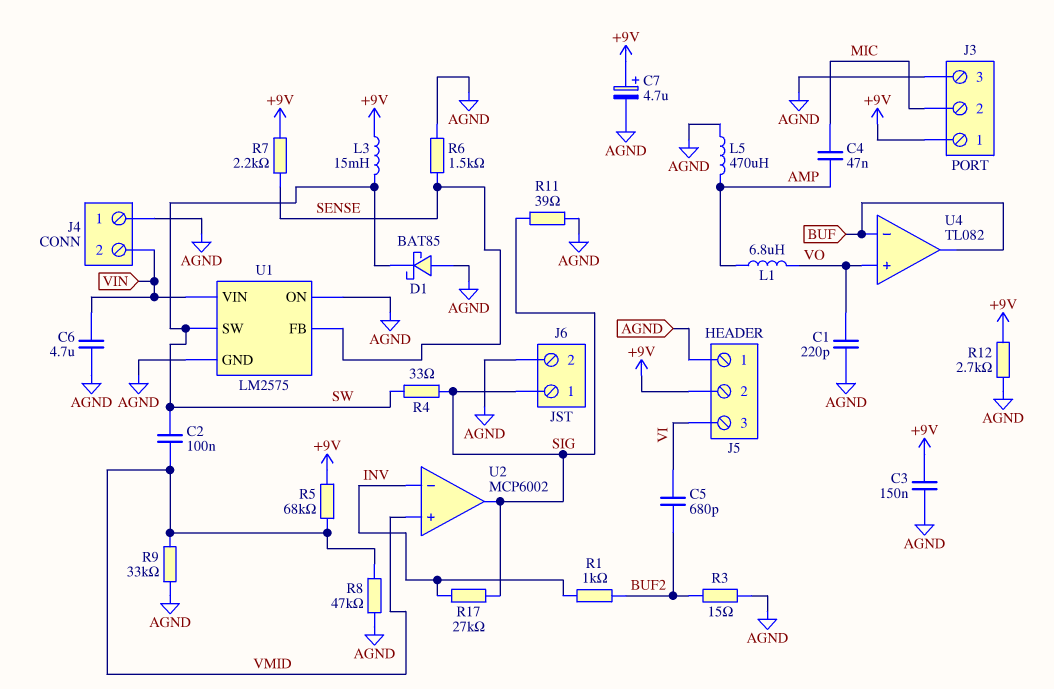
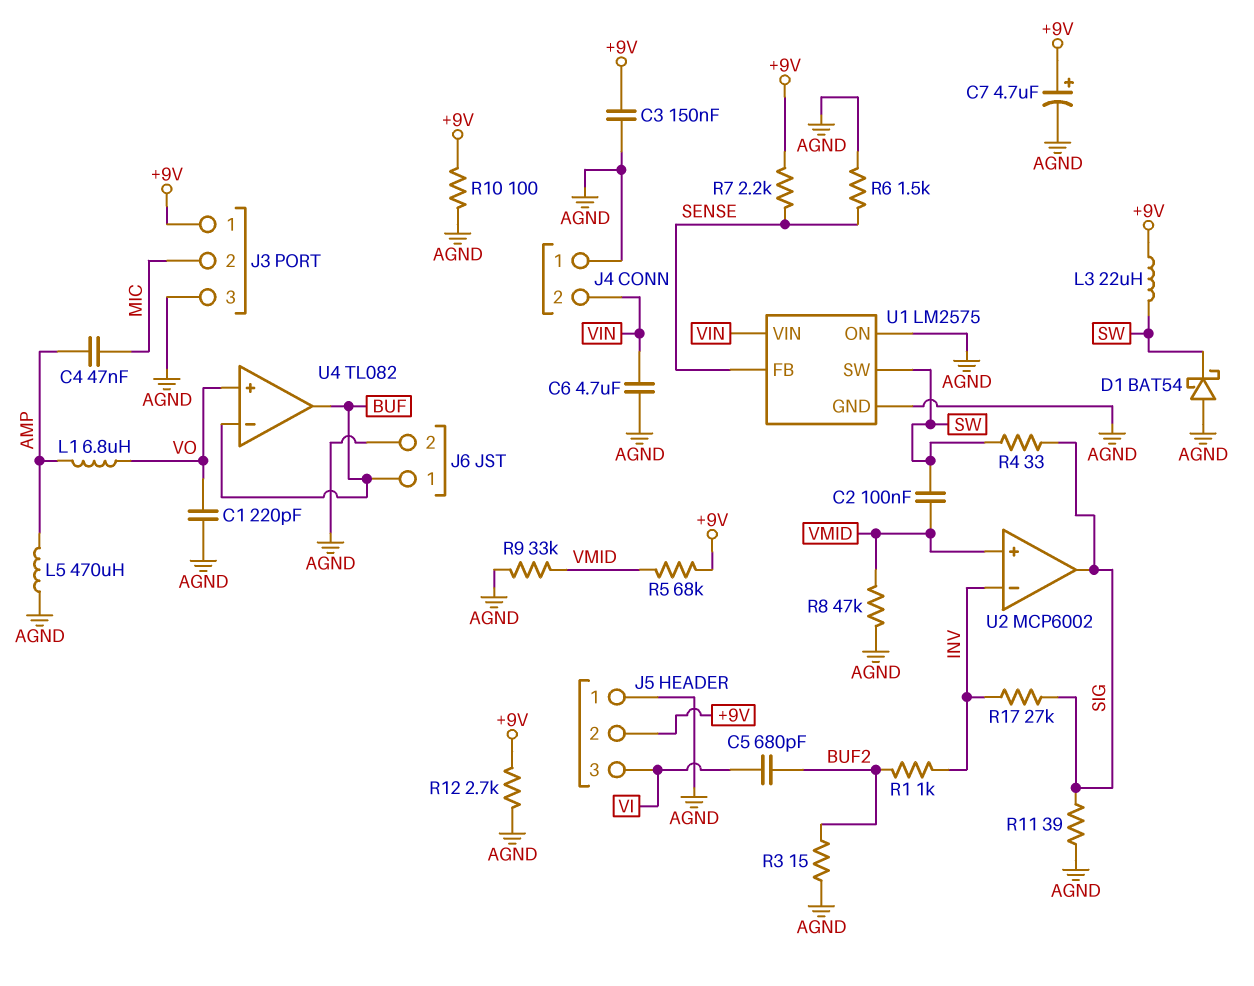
D1: schottky BAT85 (A AGND, K SW) -> schottky BAT54 (A AGND, K SW)
J6 pin 1: SIG -> BUF
L3: 15mH (+9V, SW) -> 22uH (+9V, SW)
R10: none -> 100 (+9V, AGND)

